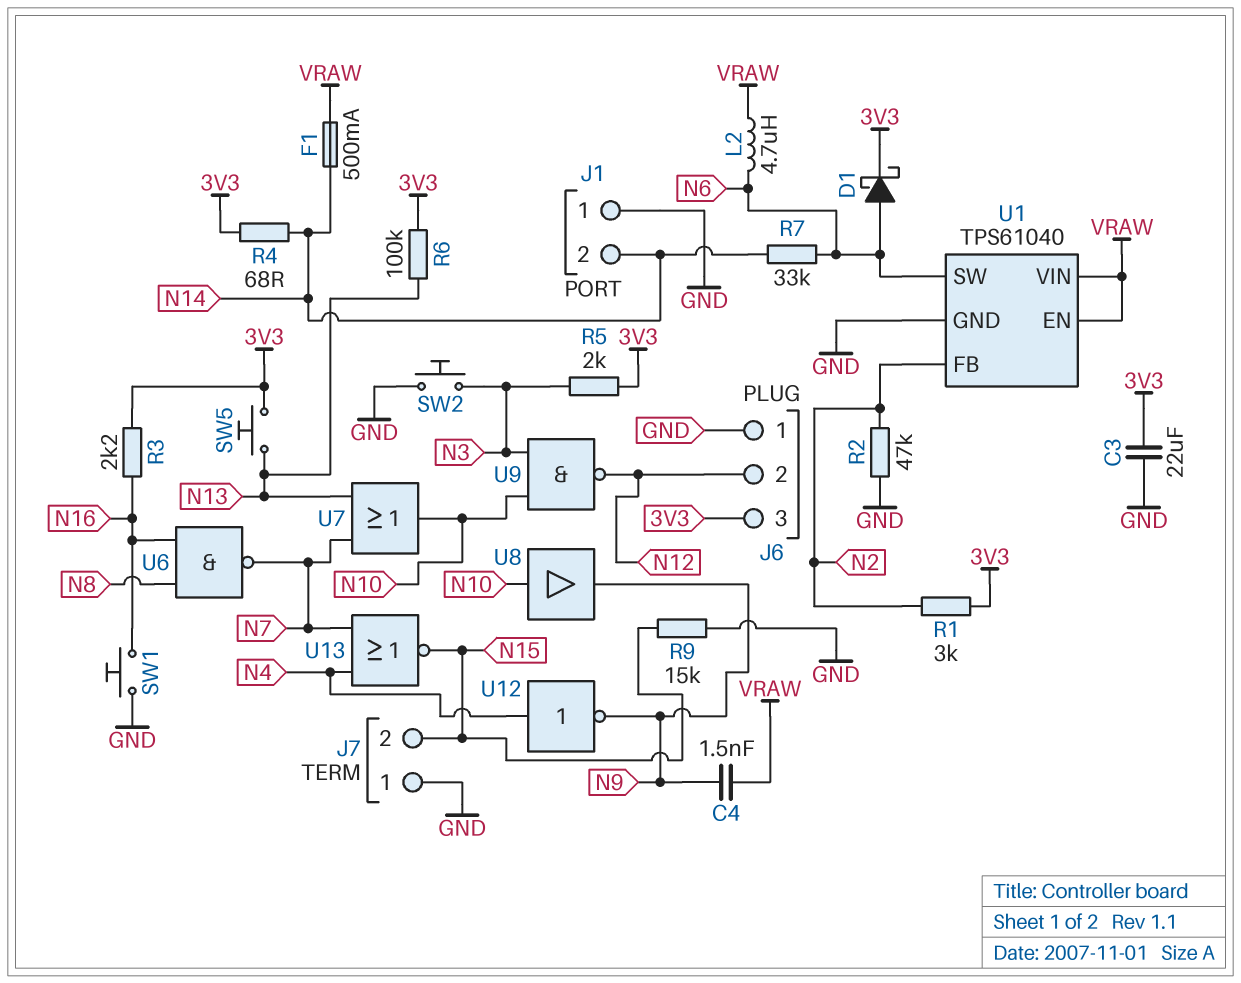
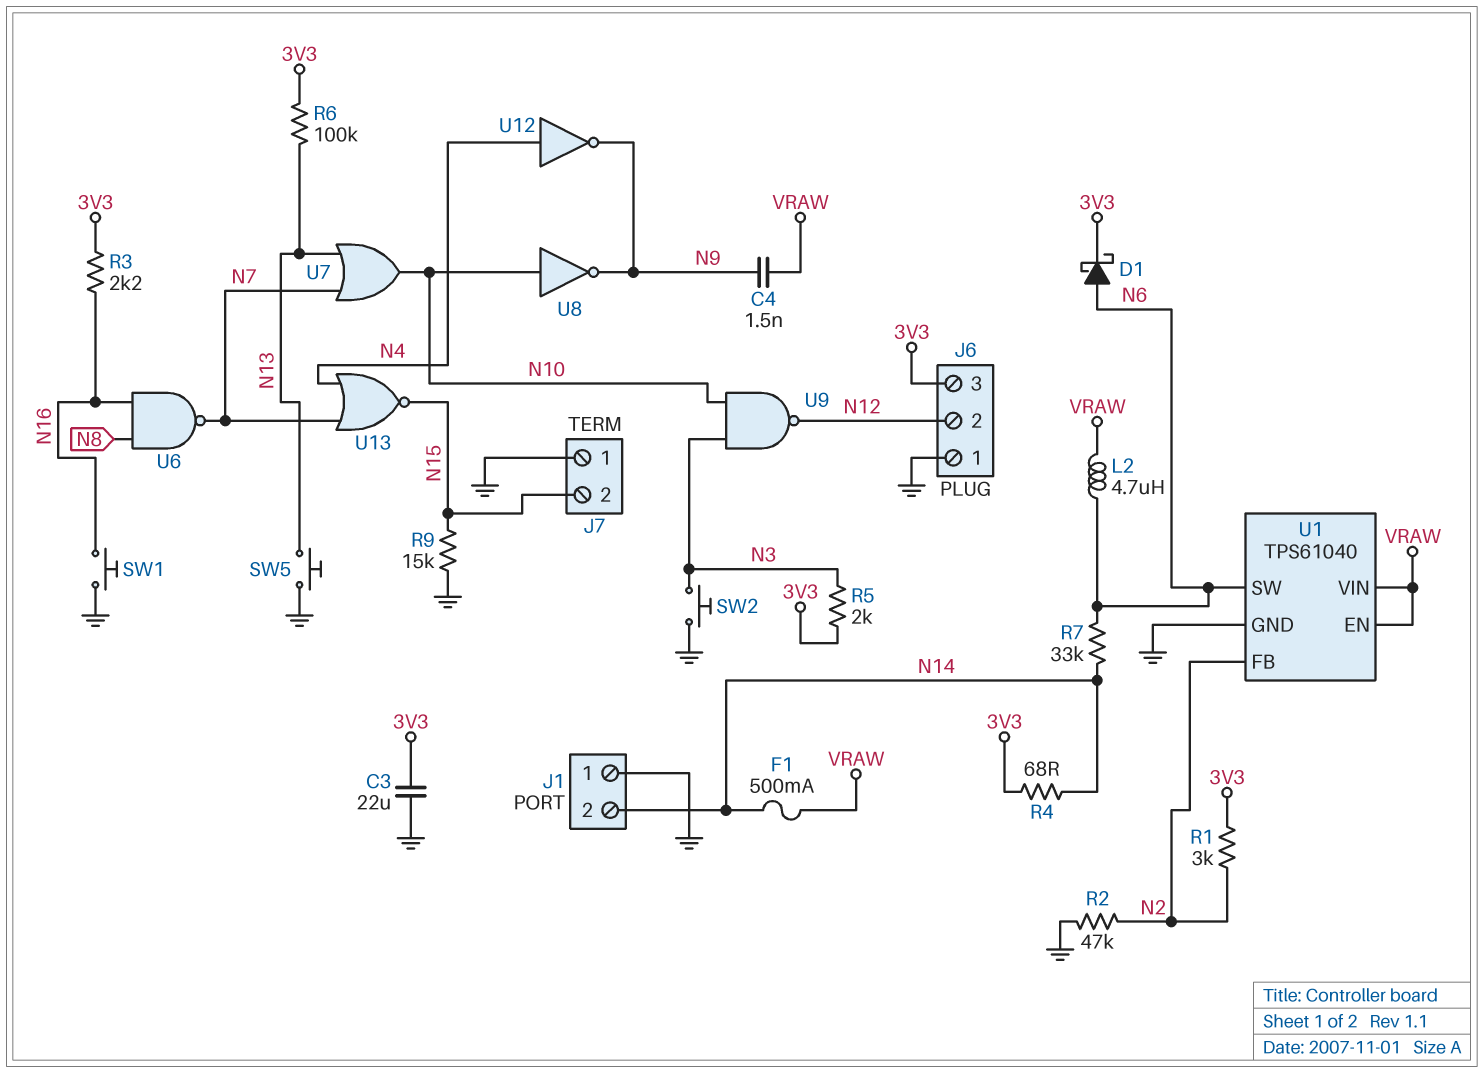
SW5: button (3V3, N13) -> button (GND, N13)
U8: buffer (in N10, out N9) -> NOT (in N10, out N9)

